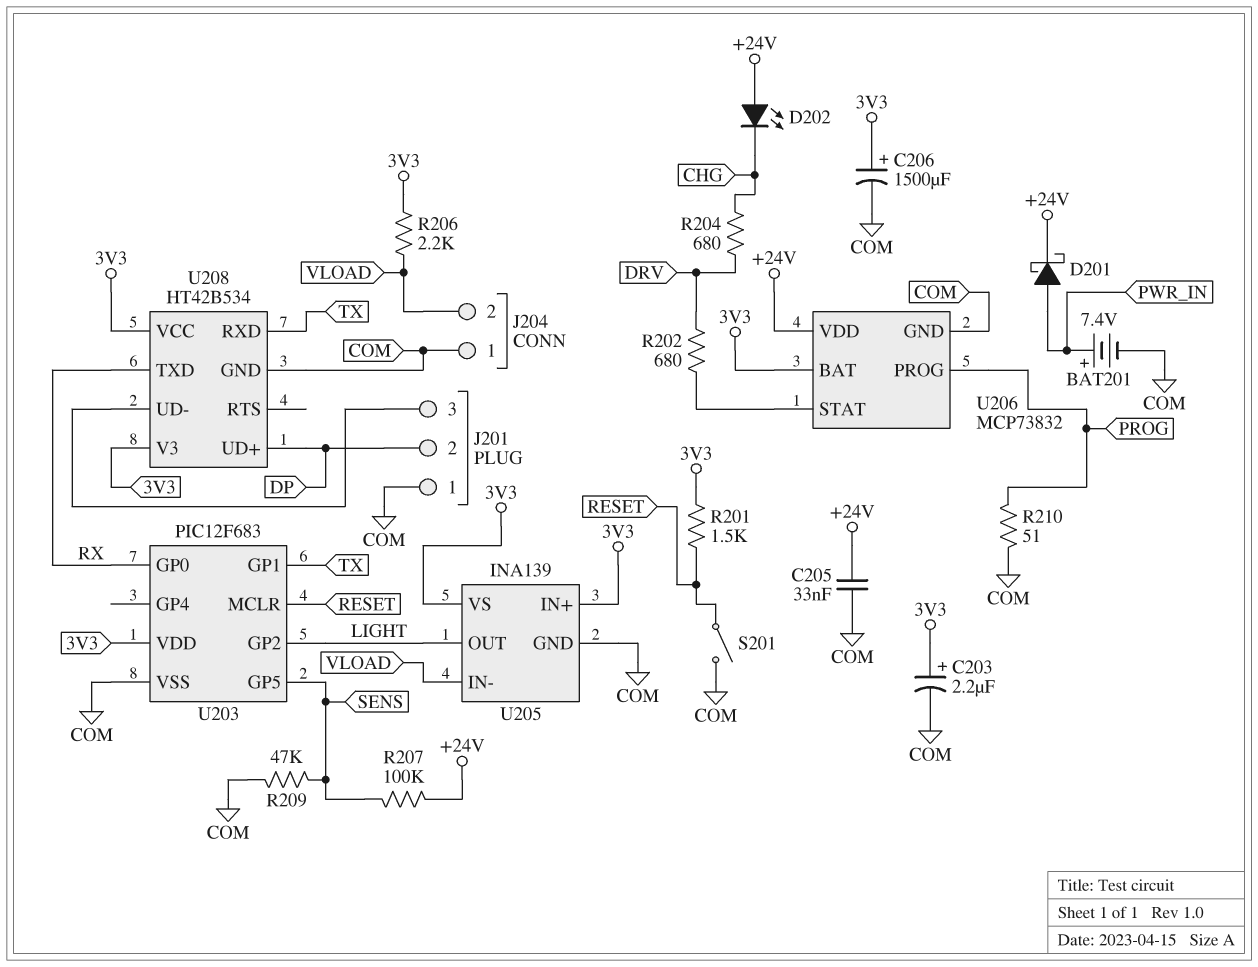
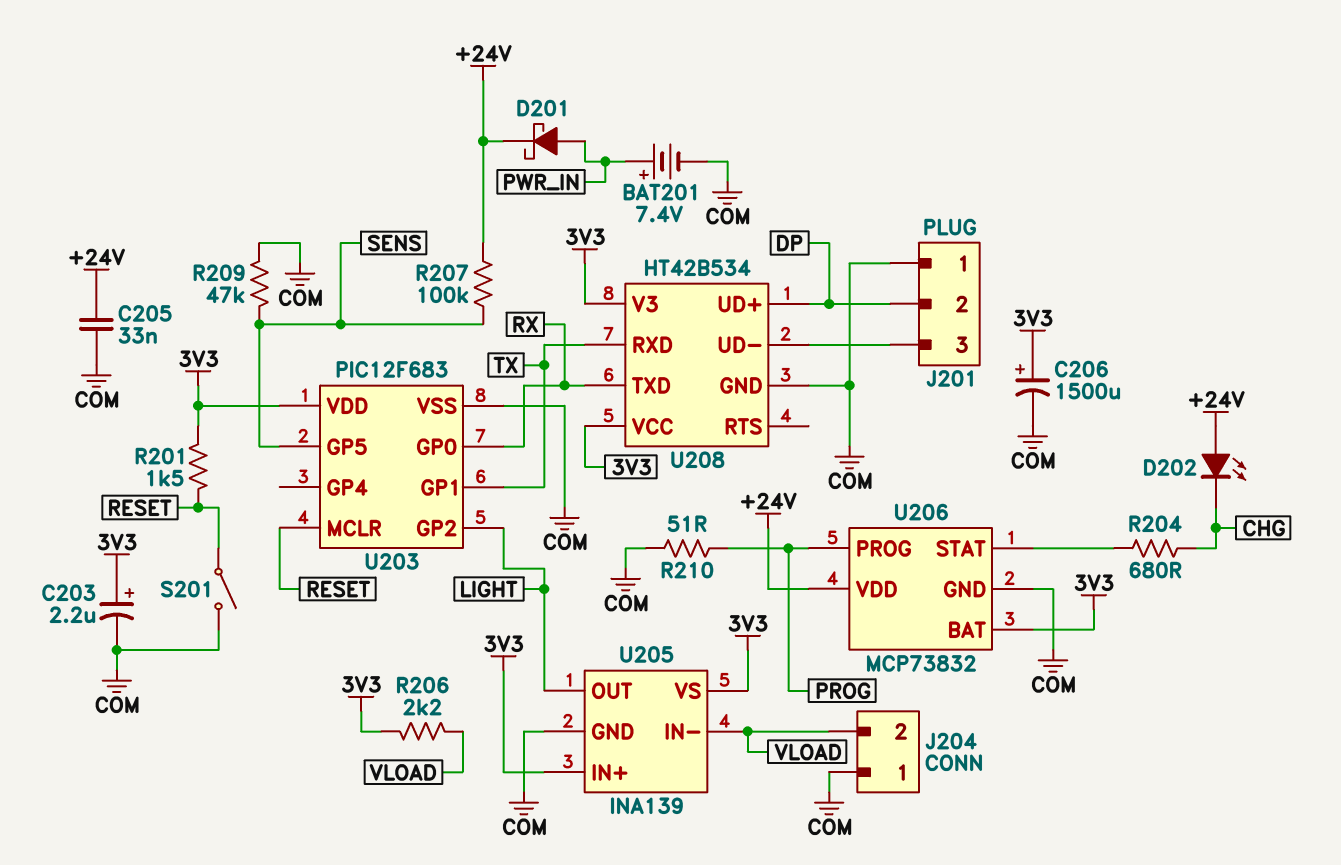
R202: 680 (DRV, U206/STAT) -> none
R204: 680 (CHG, DRV) -> 680 (CHG, U206/STAT)

